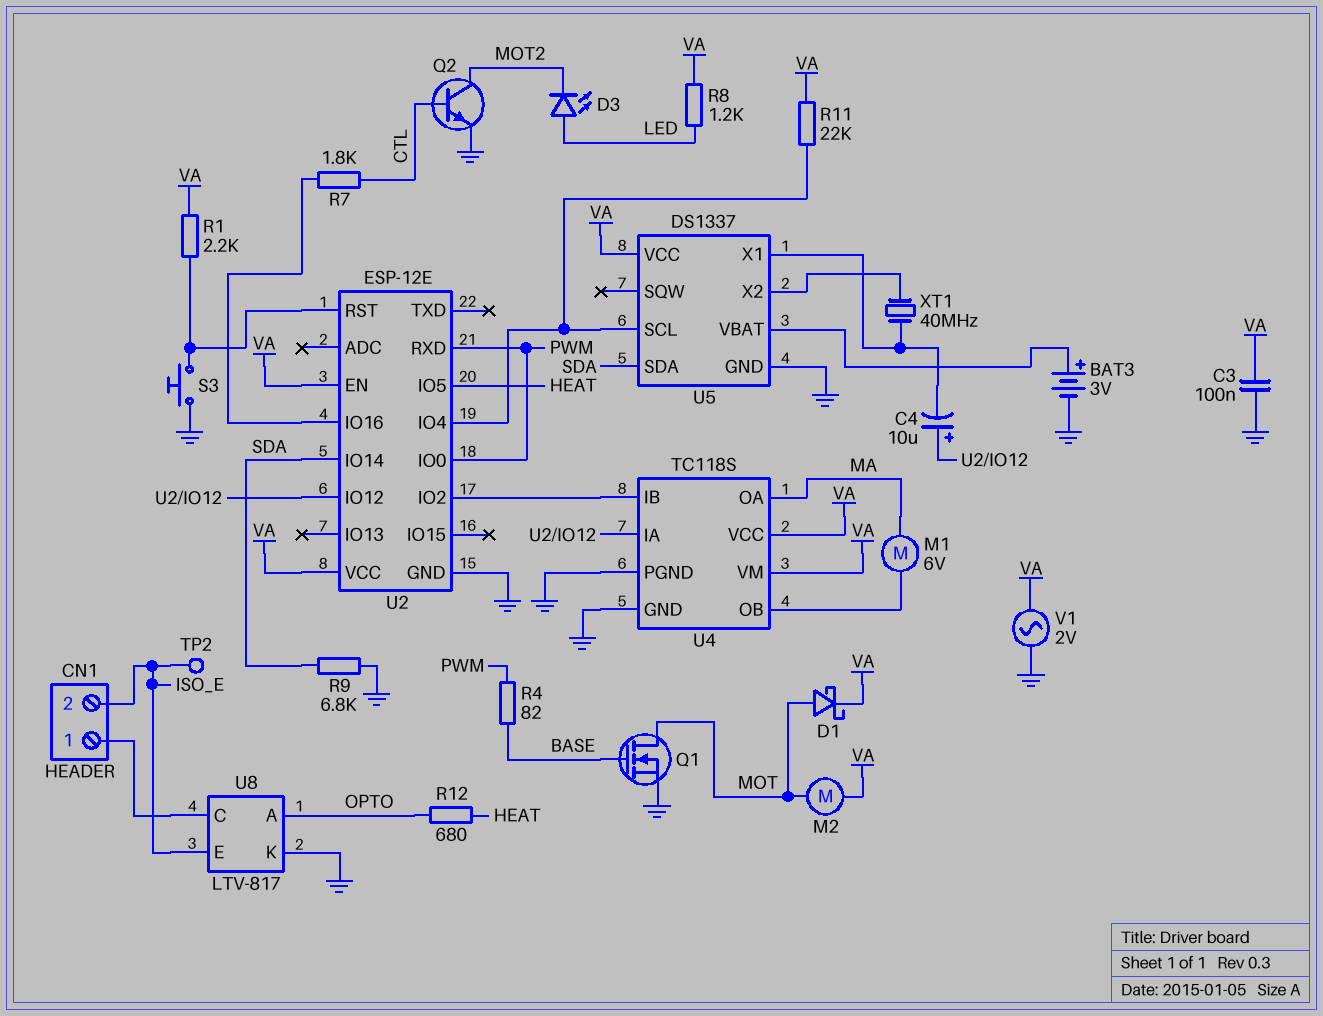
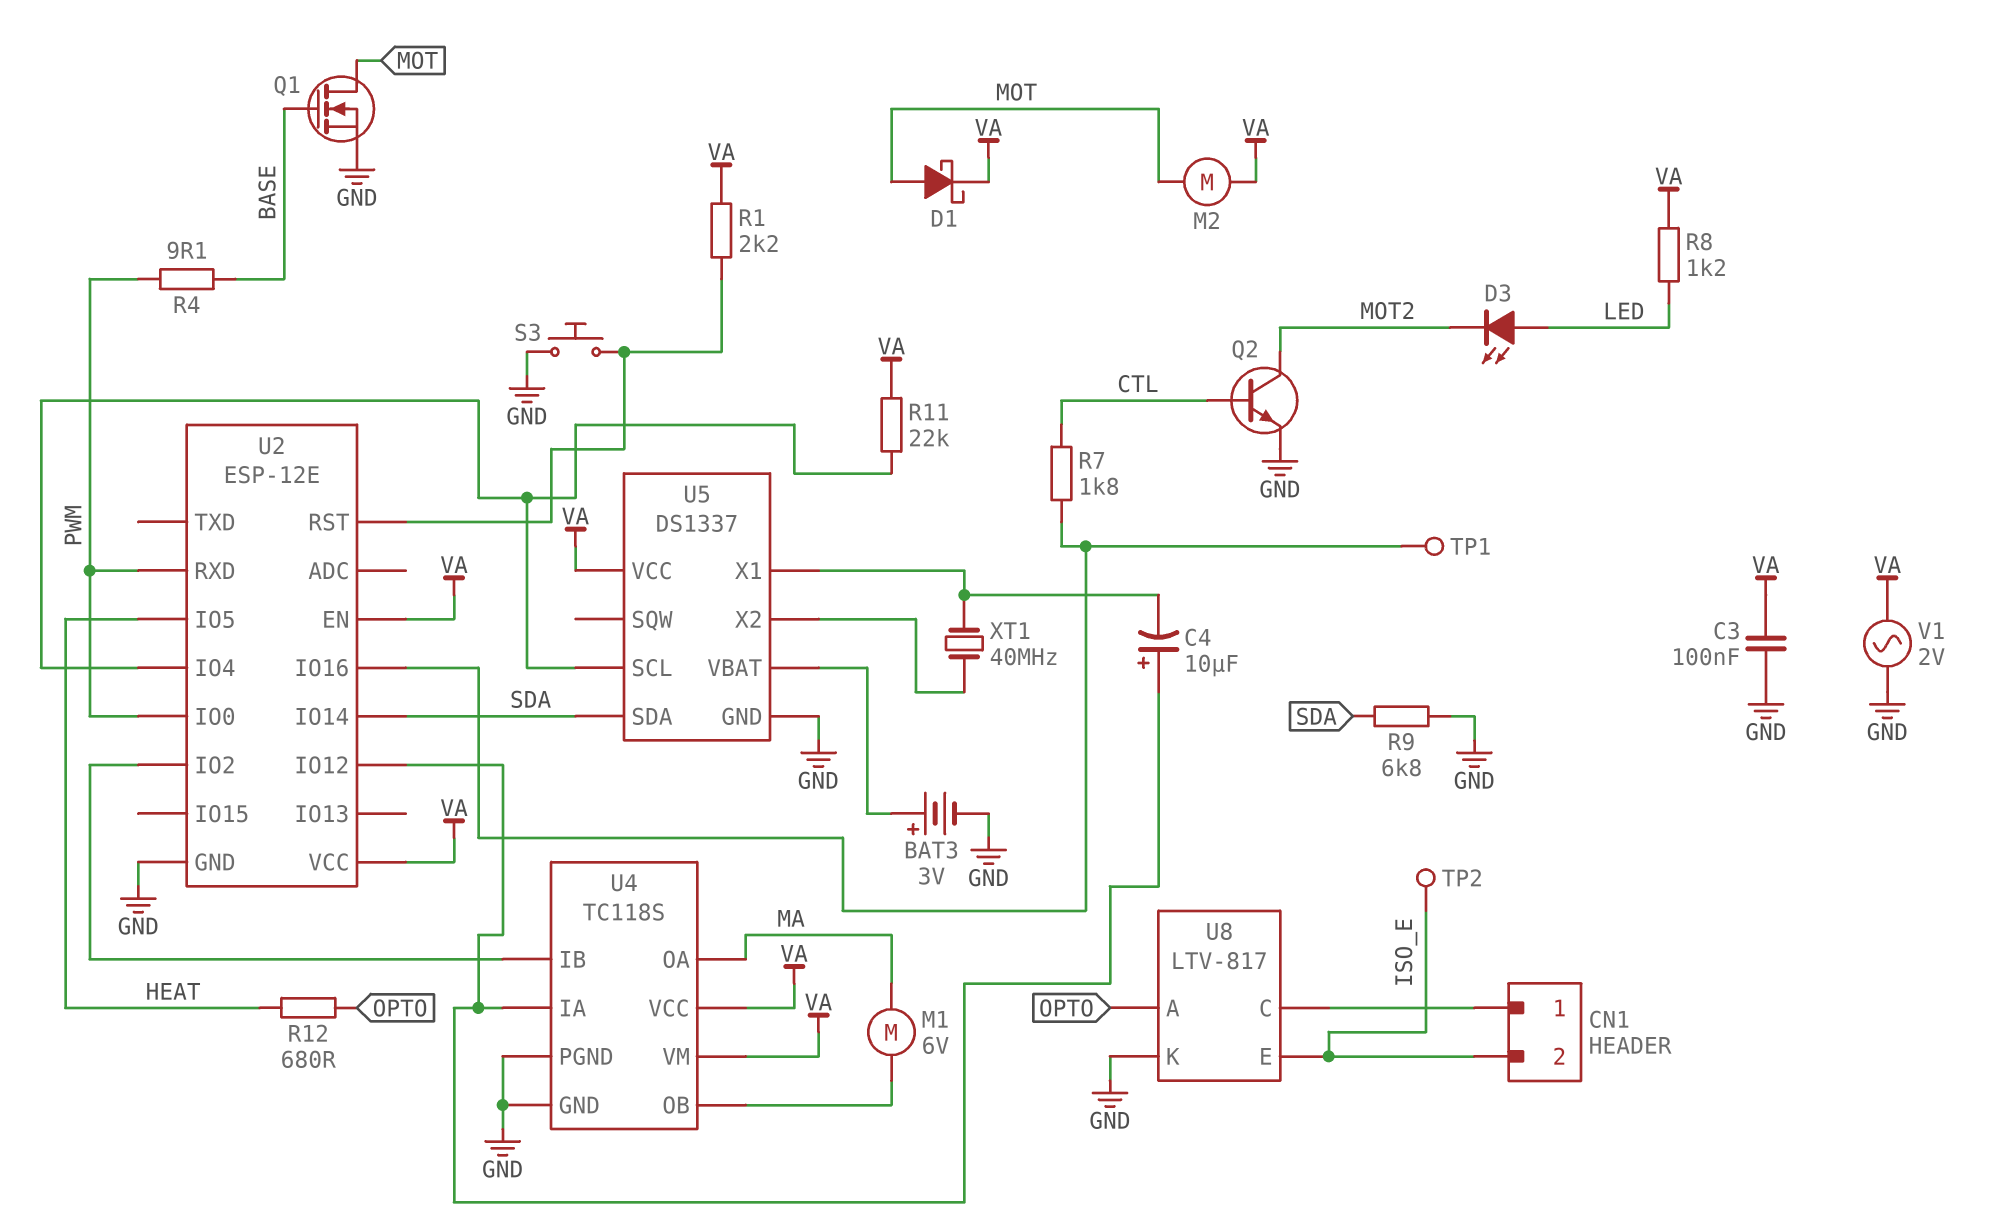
R4: 82 (BASE, PWM) -> 9.1 (BASE, PWM)
TP1: none -> test point (U2/IO16)

